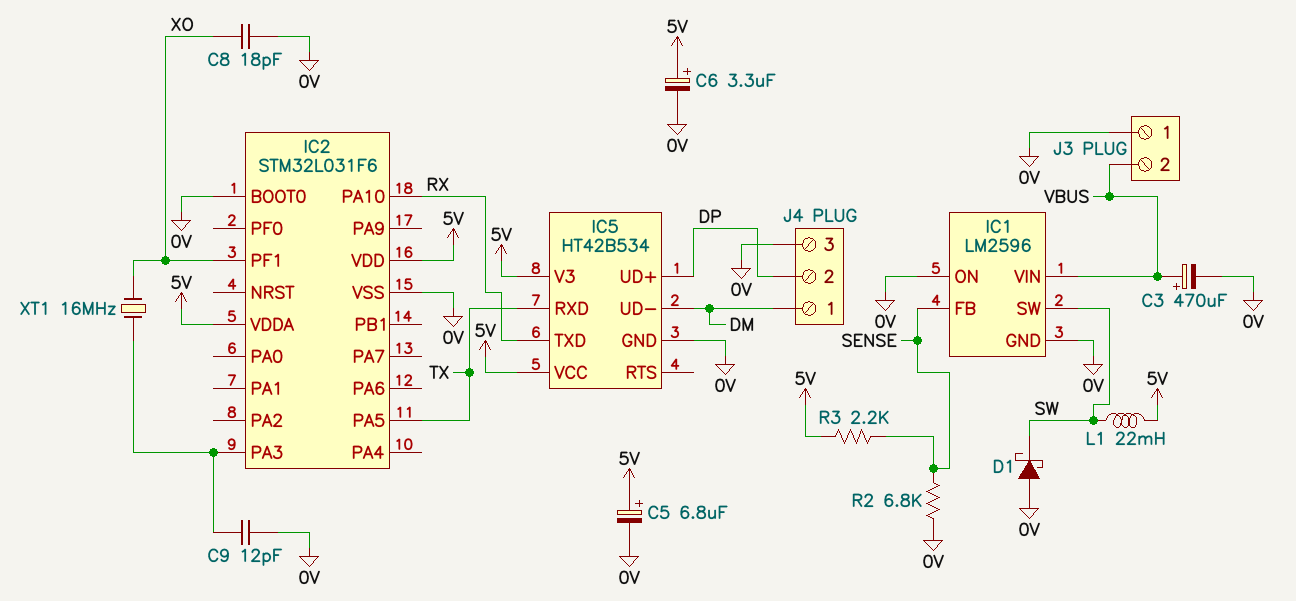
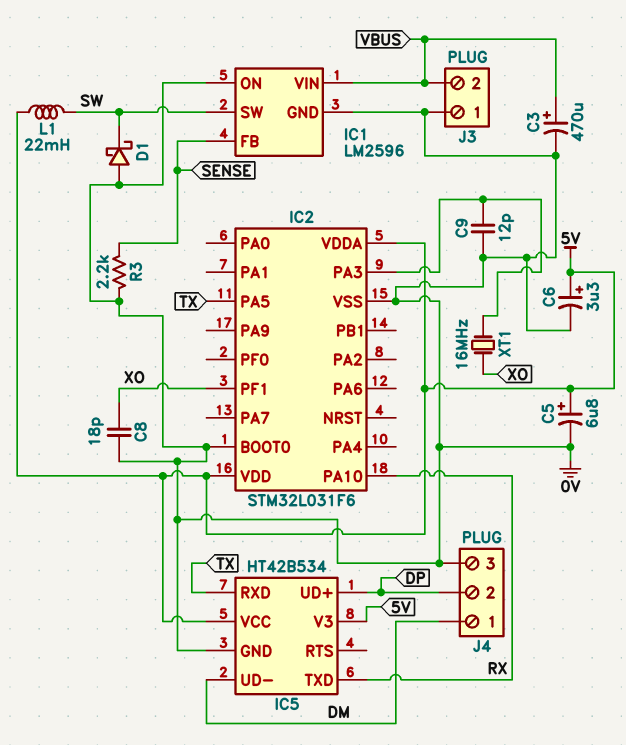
R2: 6.8k (0V, SENSE) -> none
R3: 2.2k (5V, SENSE) -> 2.2k (0V, SENSE)

